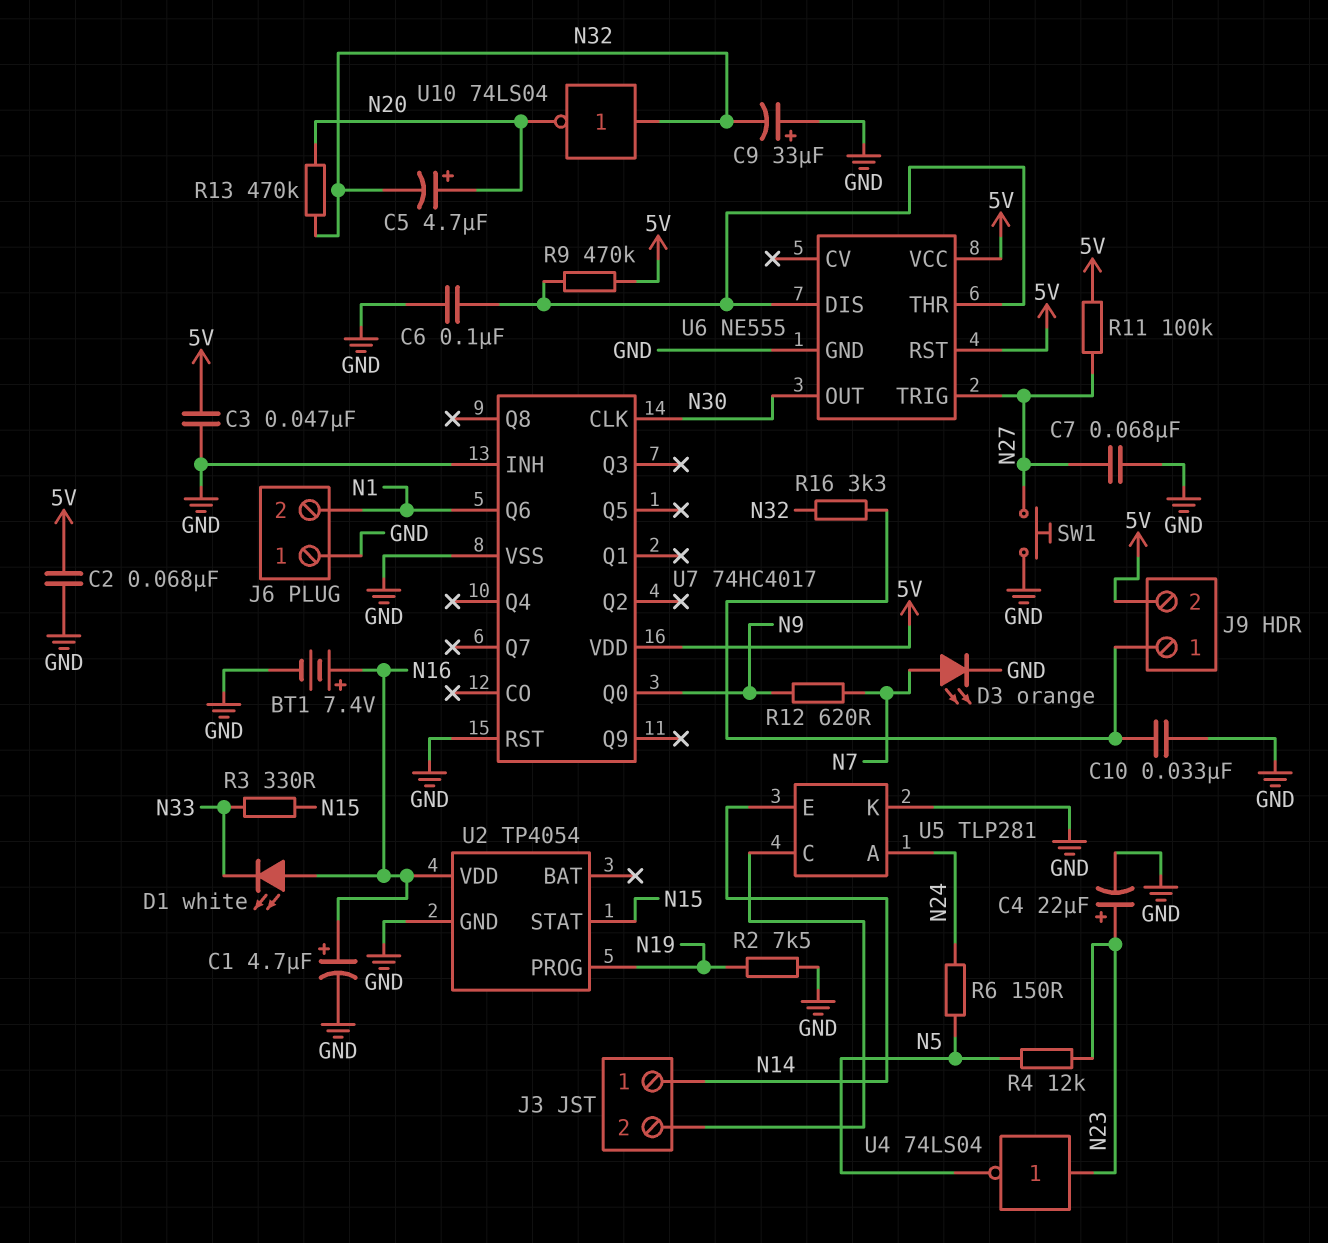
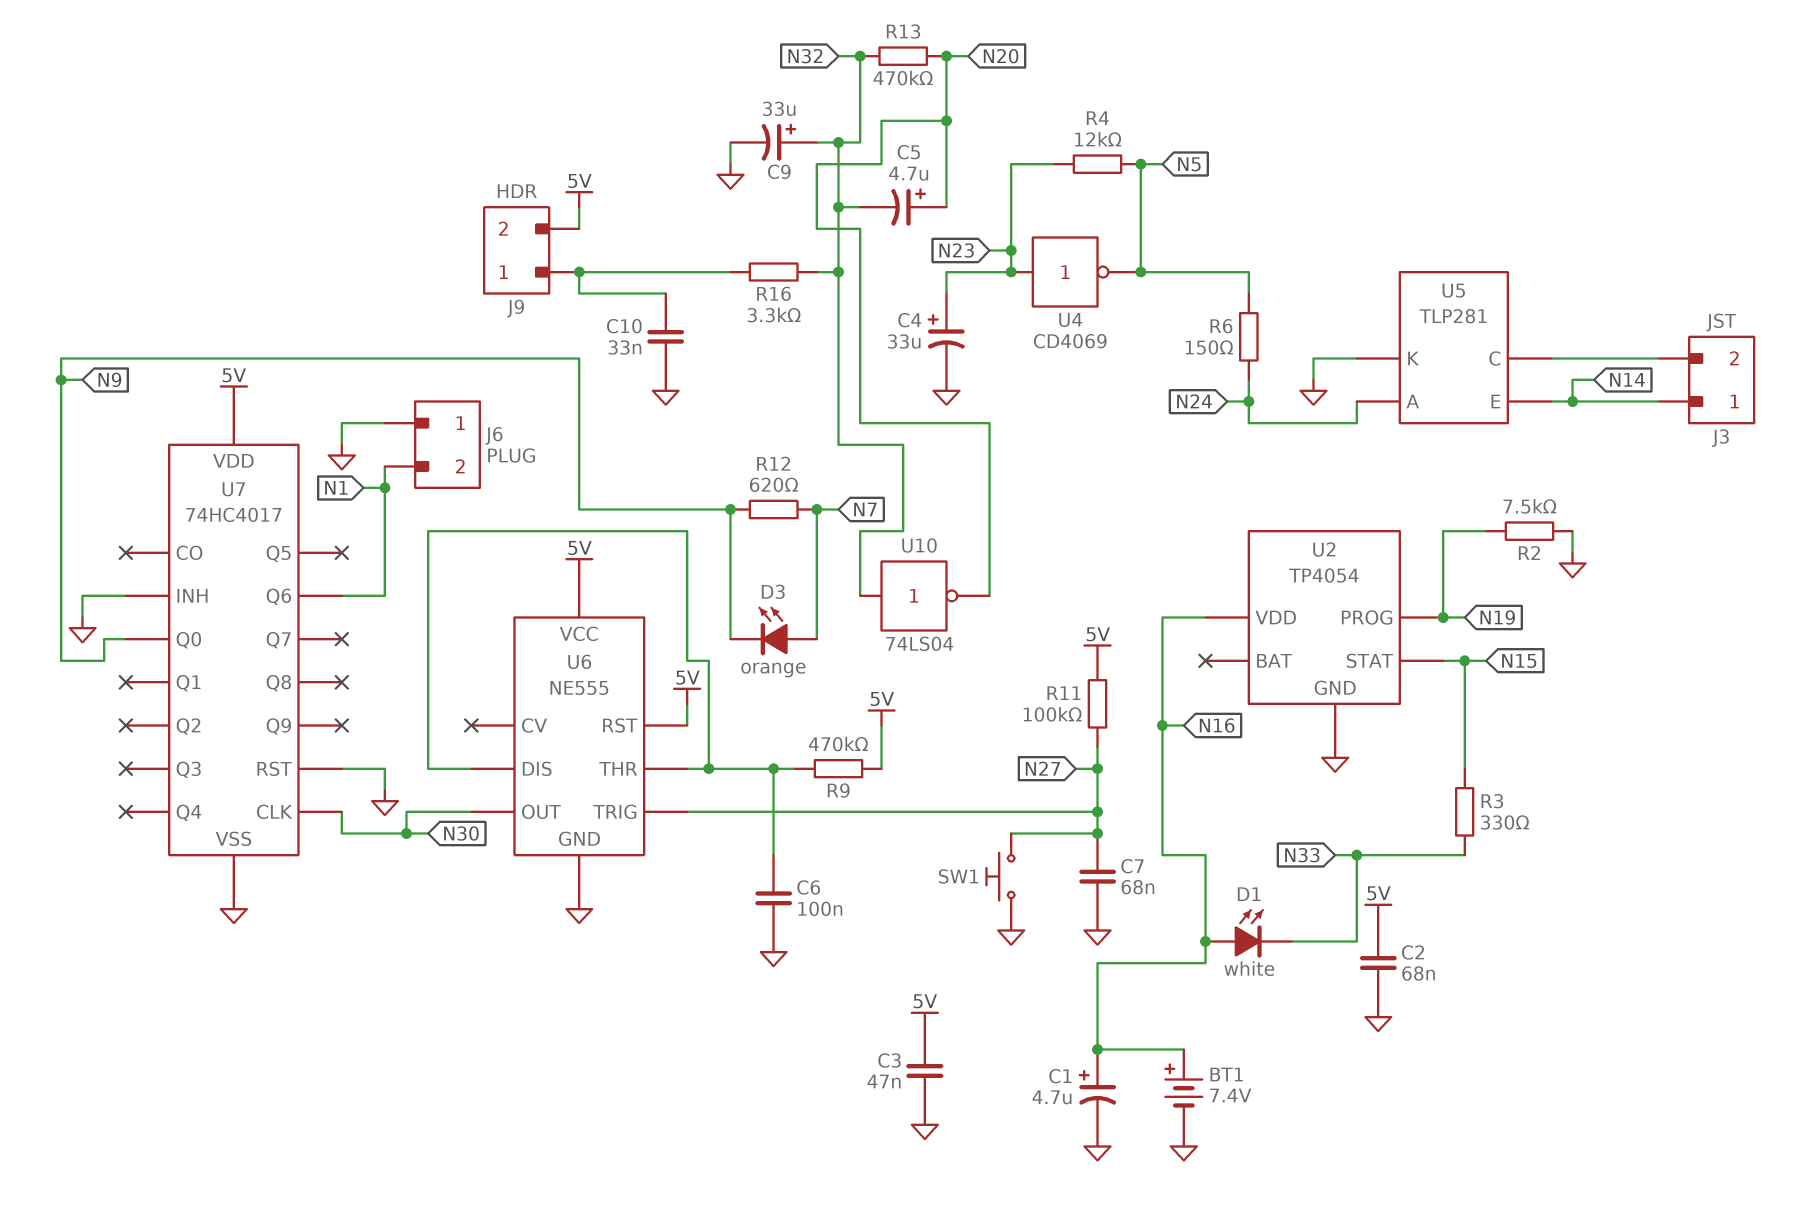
C4: 22uF (plus N23, minus GND) -> 33uF (plus N23, minus GND)
C9: 33uF (plus GND, minus N32) -> 33uF (plus N32, minus GND)
D3: LED orange (A N7, K GND) -> LED orange (A N7, K N9)
U4: NOT 74LS04 (in N23, out N5) -> NOT CD4069 (in N23, out N5)

